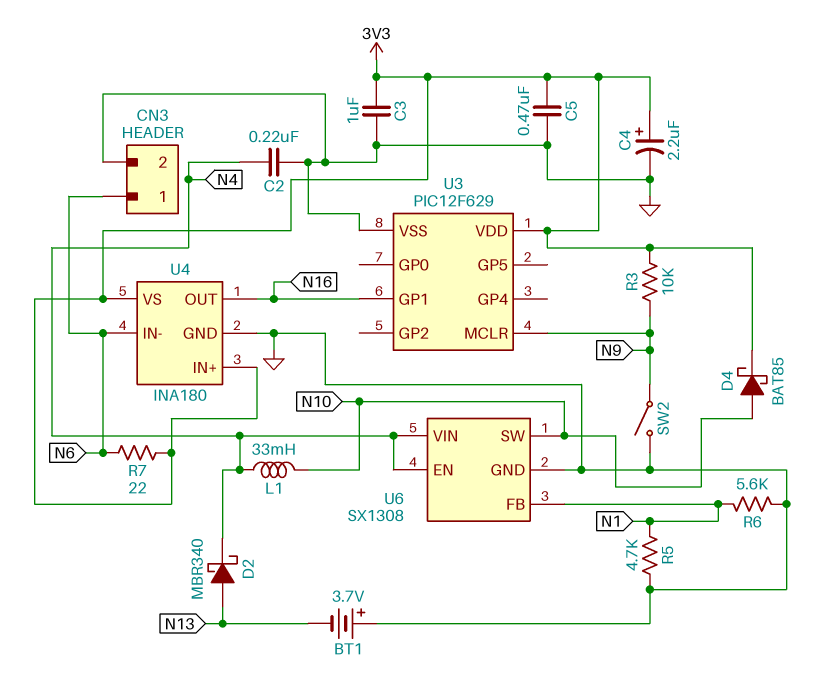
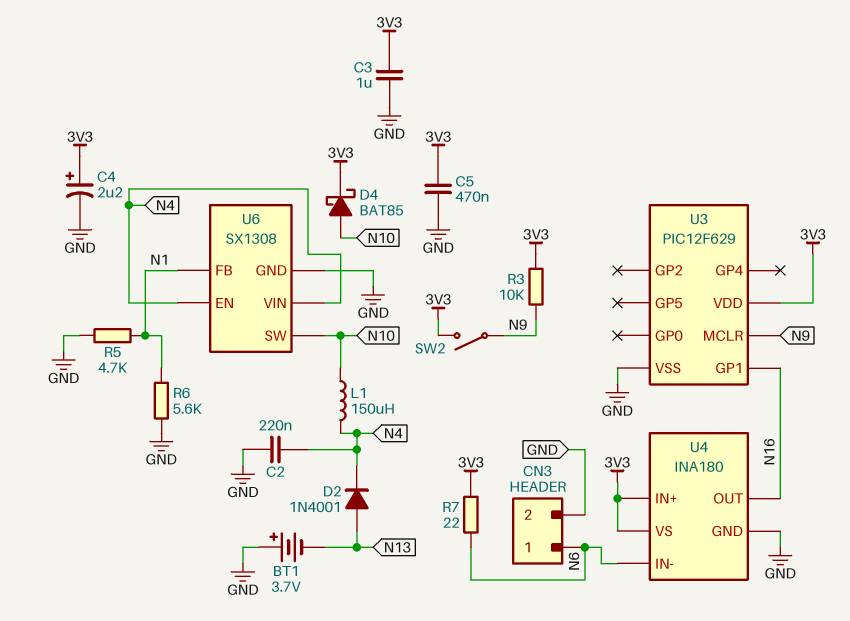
D2: schottky MBR340 (A N13, K N4) -> diode 1N4001 (A N13, K N4)
L1: 33mH (N4, N10) -> 150uH (N4, N10)
SW2: switch (GND, N9) -> switch (3V3, N9)

